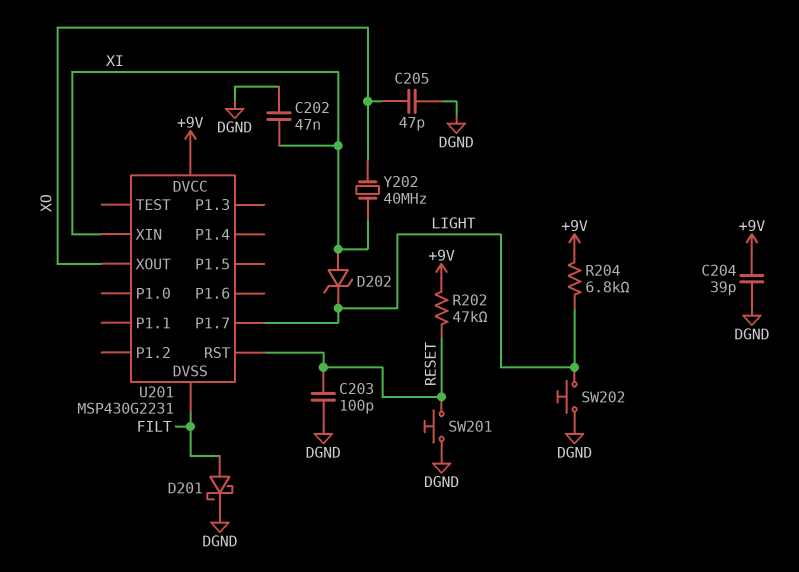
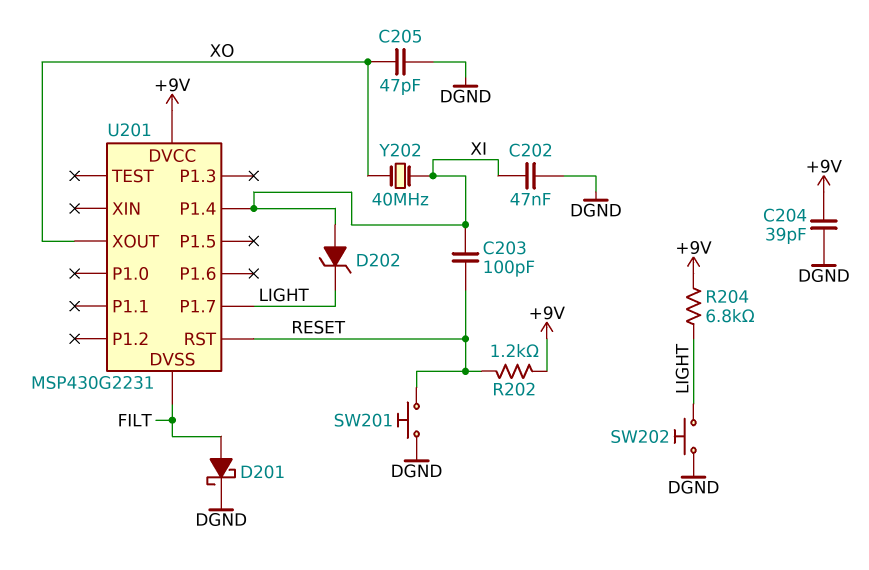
C203: 100pF (DGND, RESET) -> 100pF (RESET, XI)
R202: 47k (+9V, RESET) -> 1.2k (+9V, RESET)
U201 pin P1.4: none -> XI
U201 pin XIN: XI -> none

